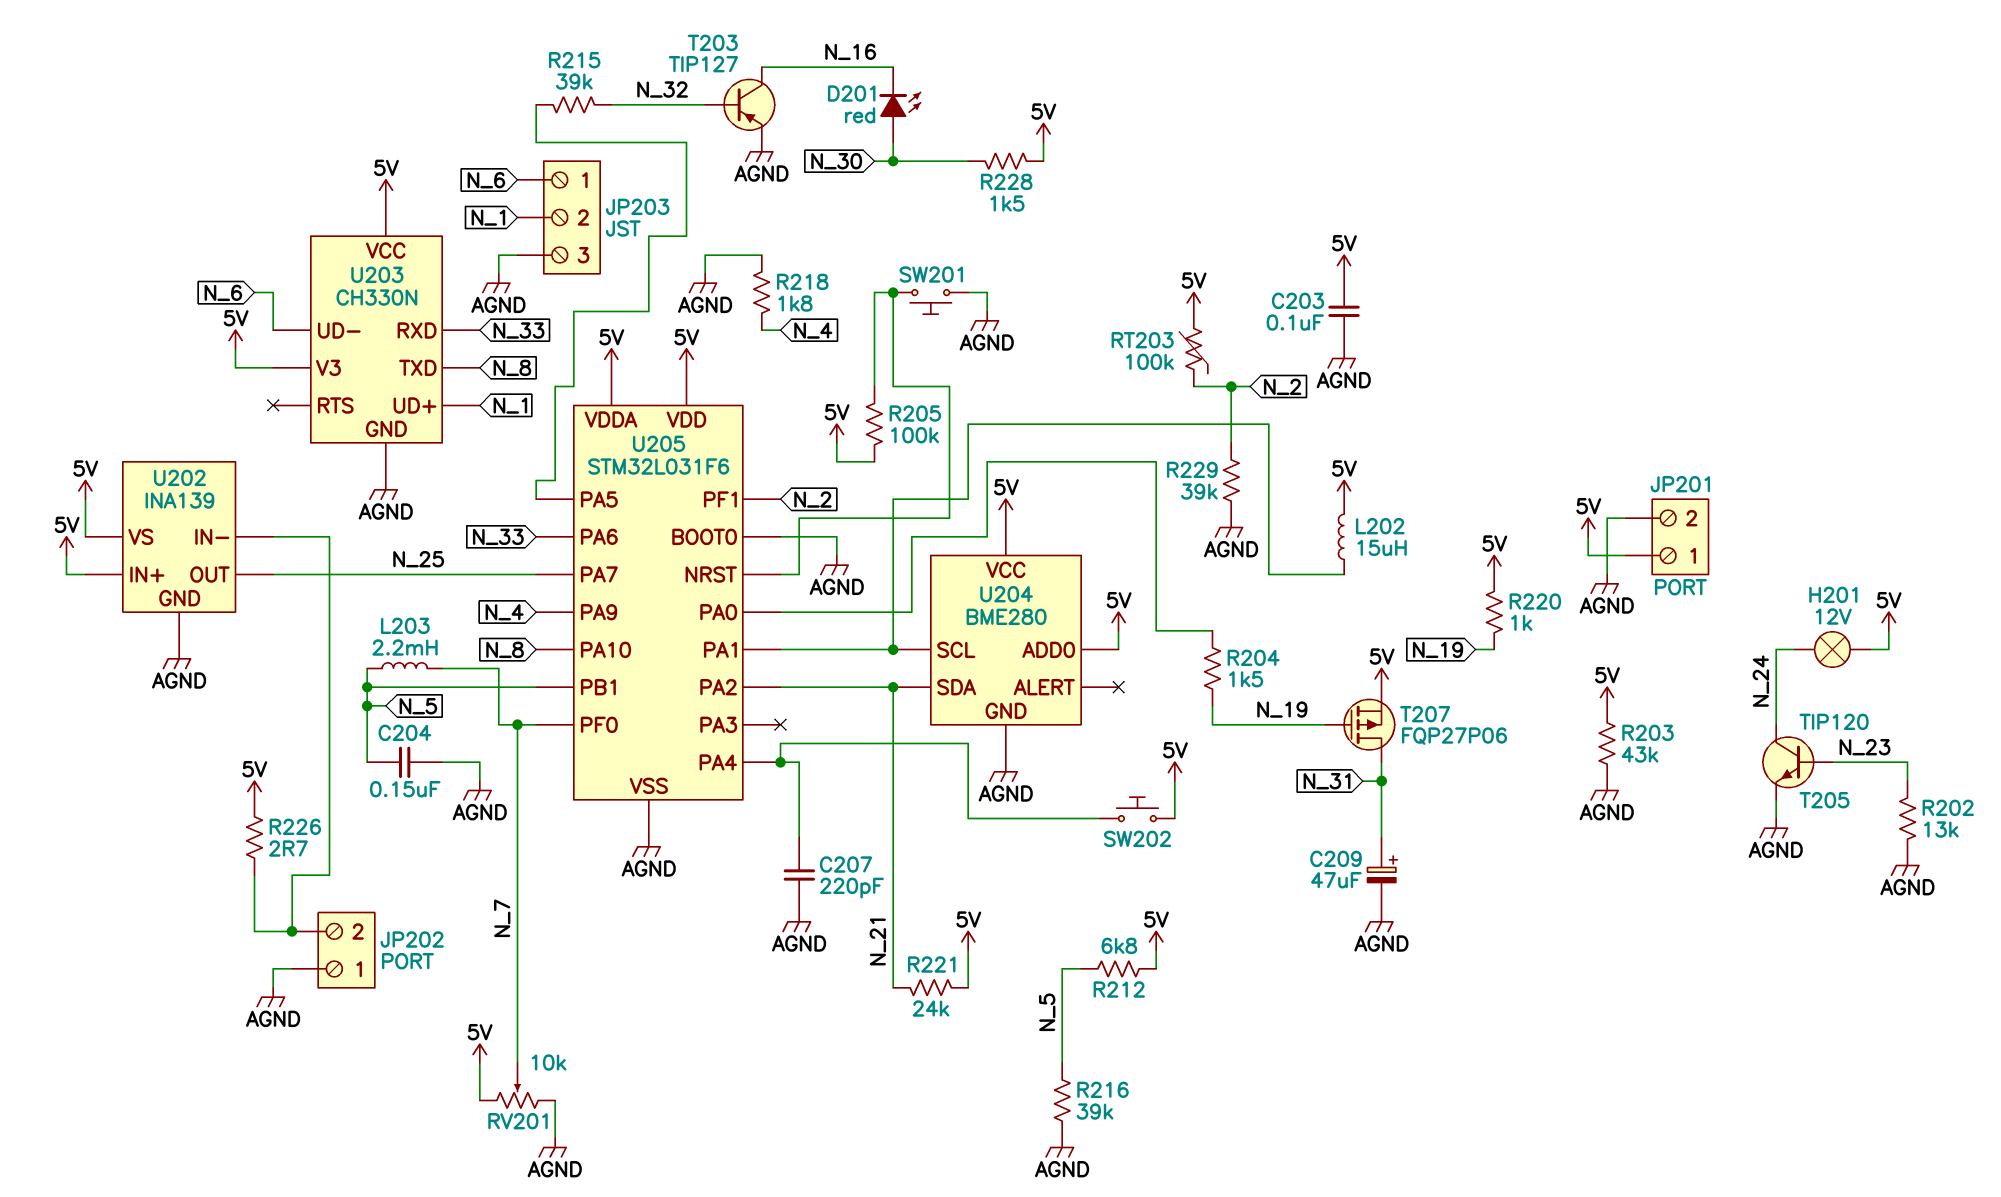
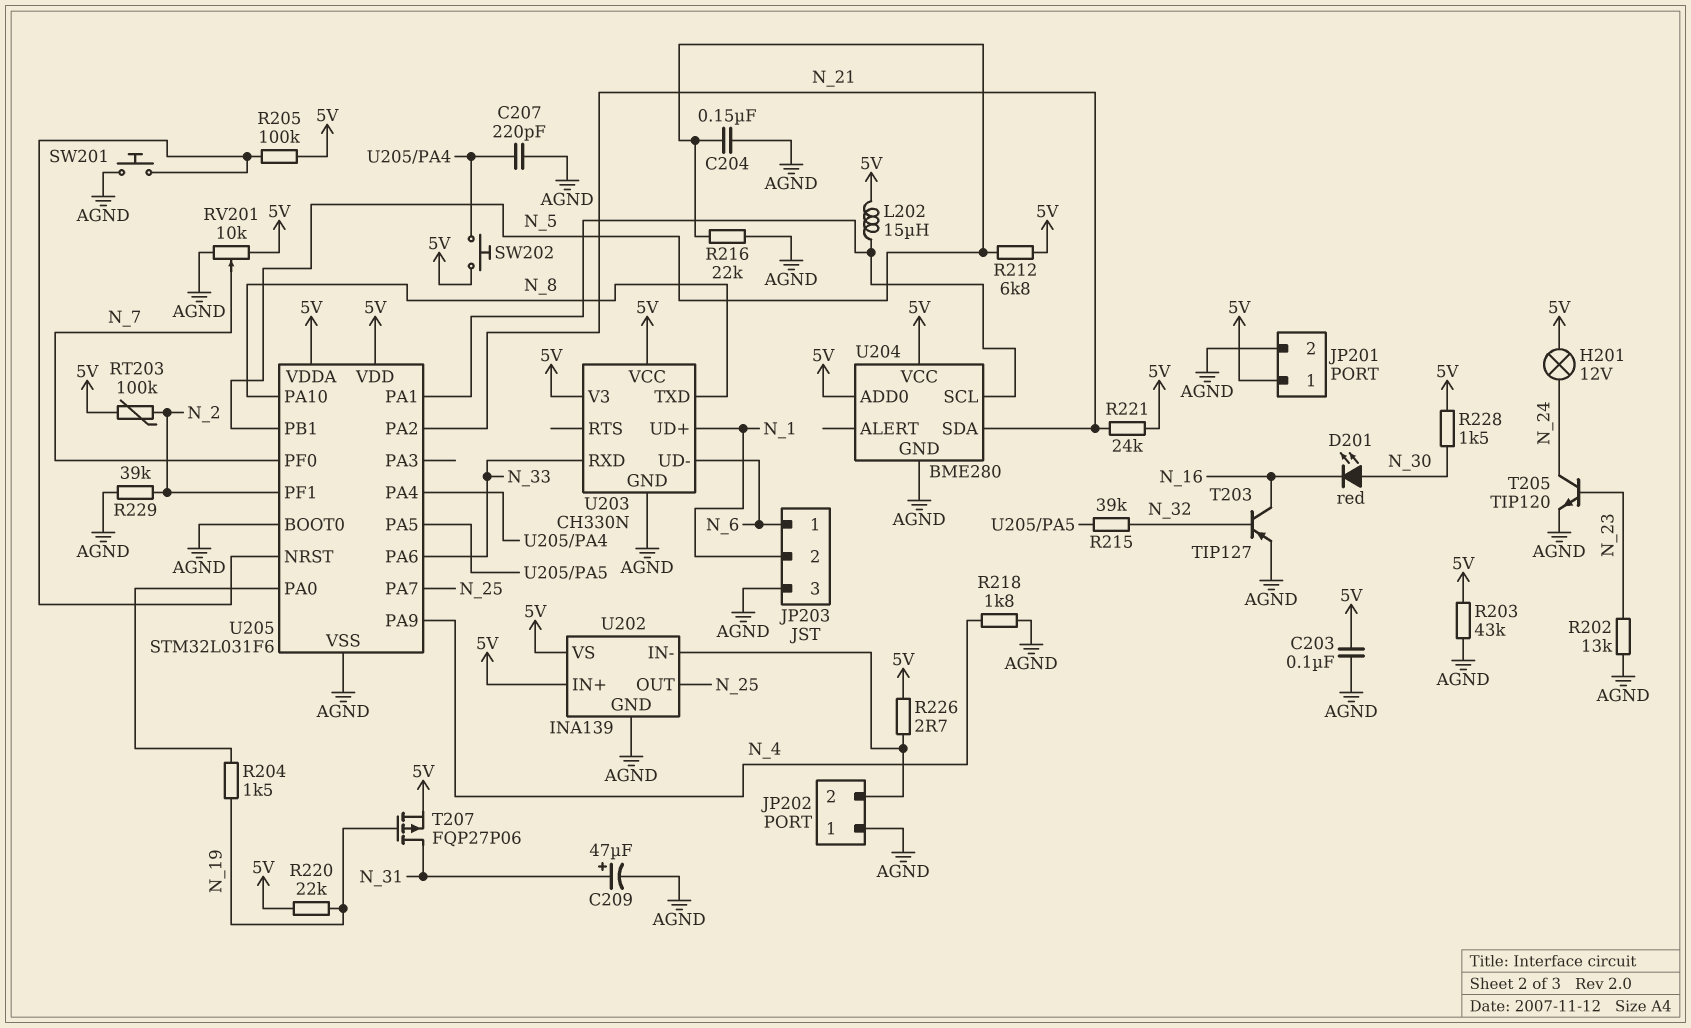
L203: 2.2mH (N_5, N_7) -> none
R216: 39k (AGND, N_5) -> 22k (AGND, N_5)
R220: 1k (5V, N_19) -> 22k (5V, N_19)

